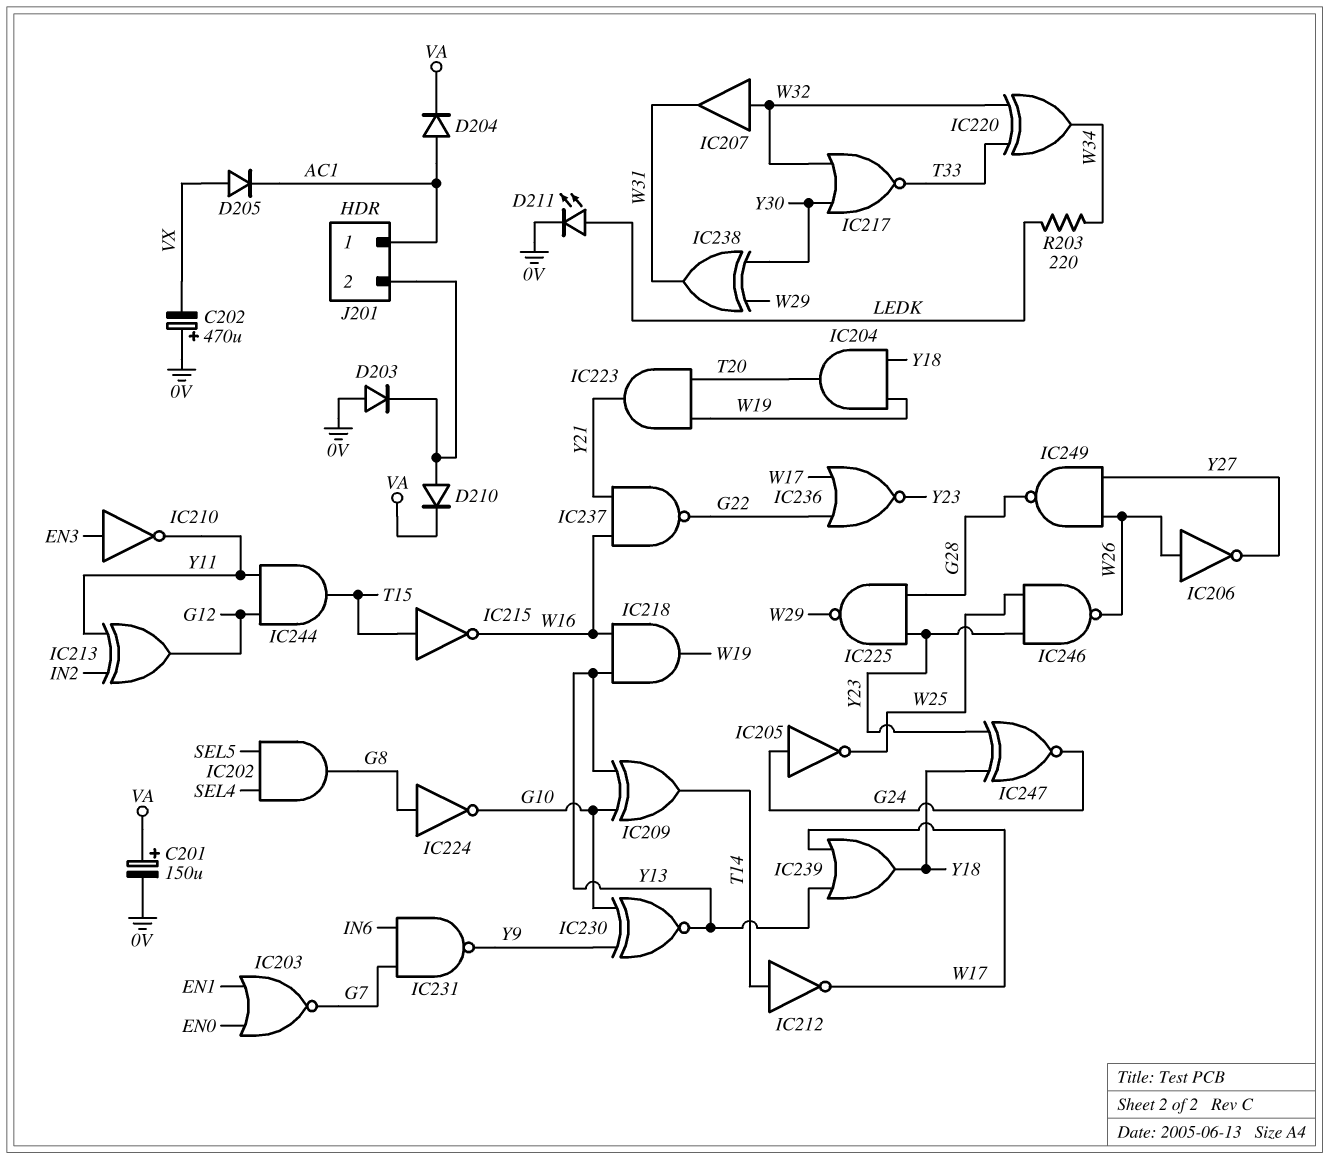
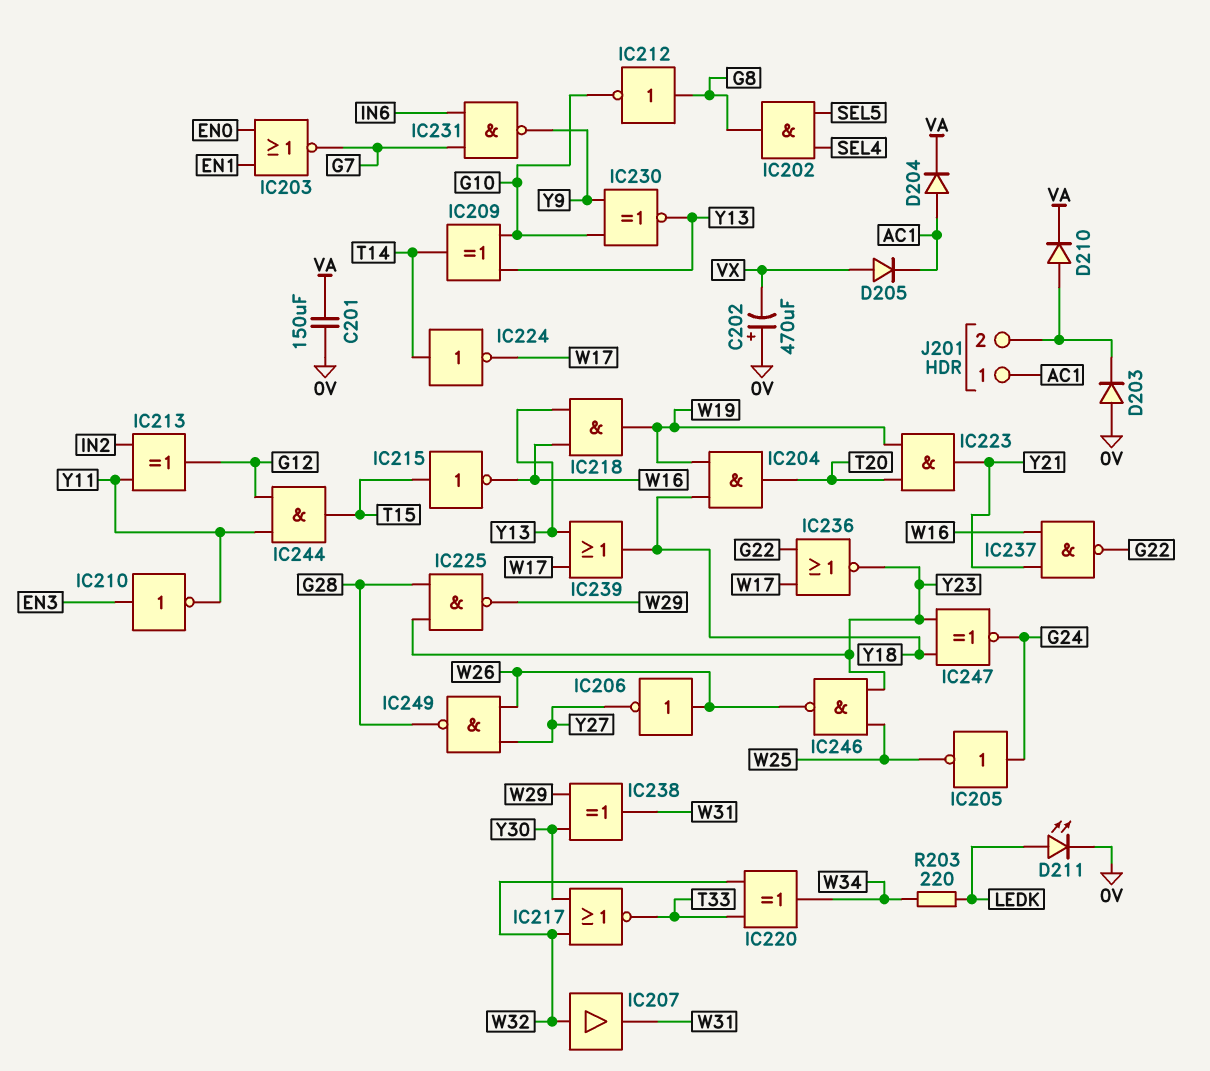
C201: 150uF (plus VA, minus 0V) -> 150uF (0V, VA)
IC212: NOT (in T14, out W17) -> NOT (in G8, out G10)
IC224: NOT (in G8, out G10) -> NOT (in T14, out W17)

